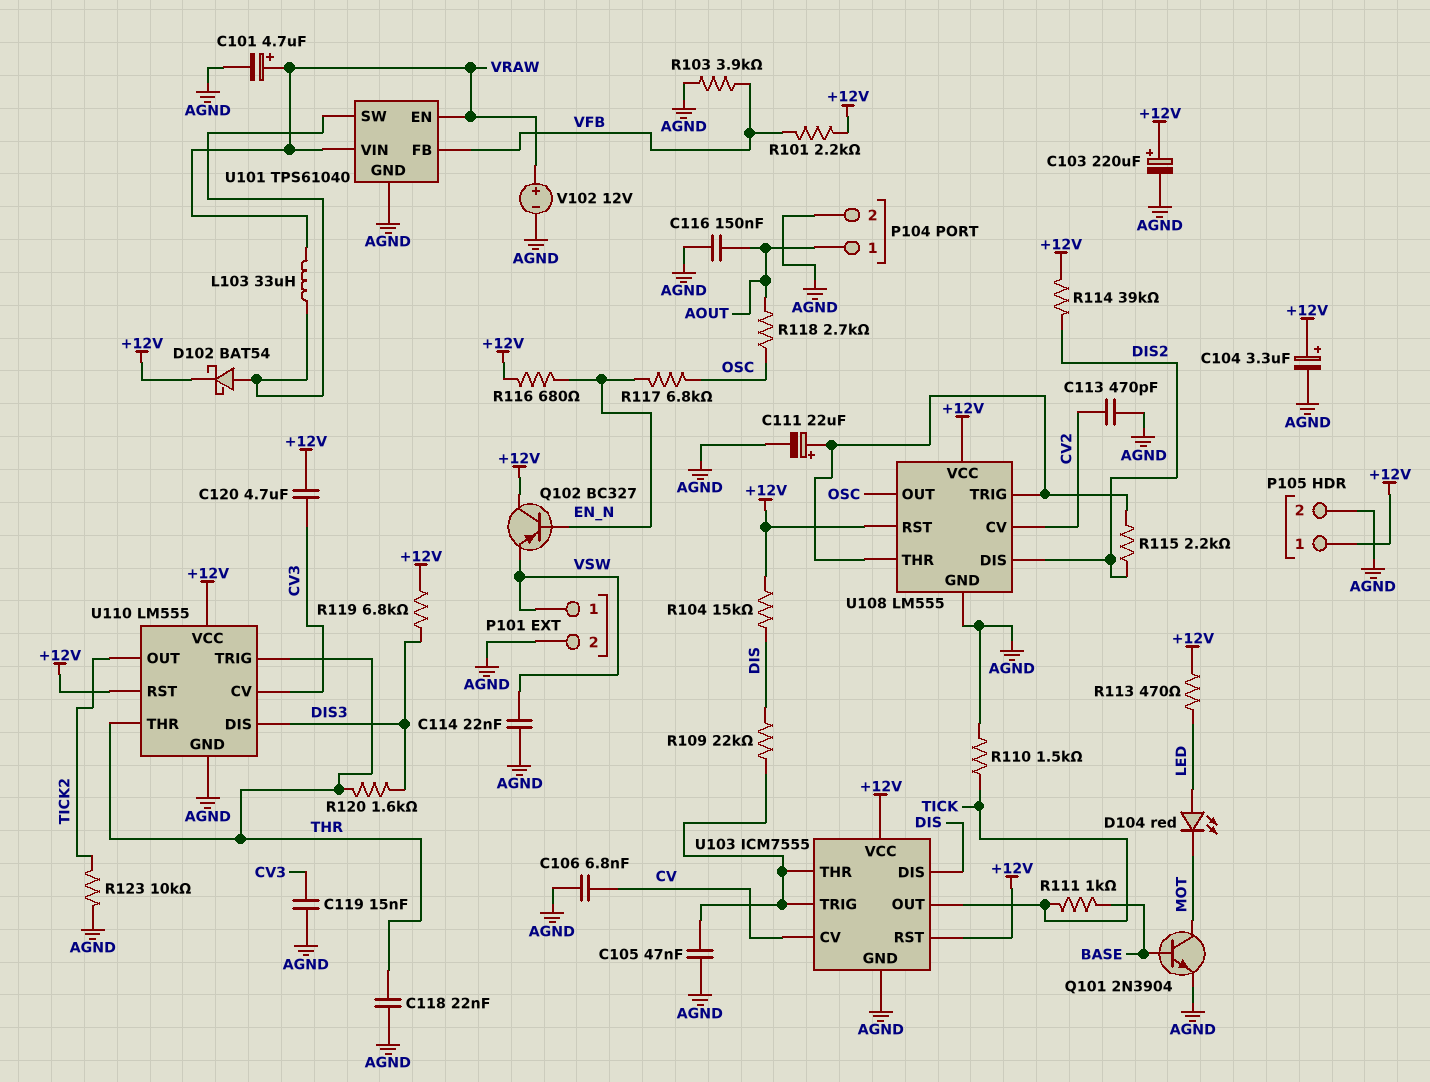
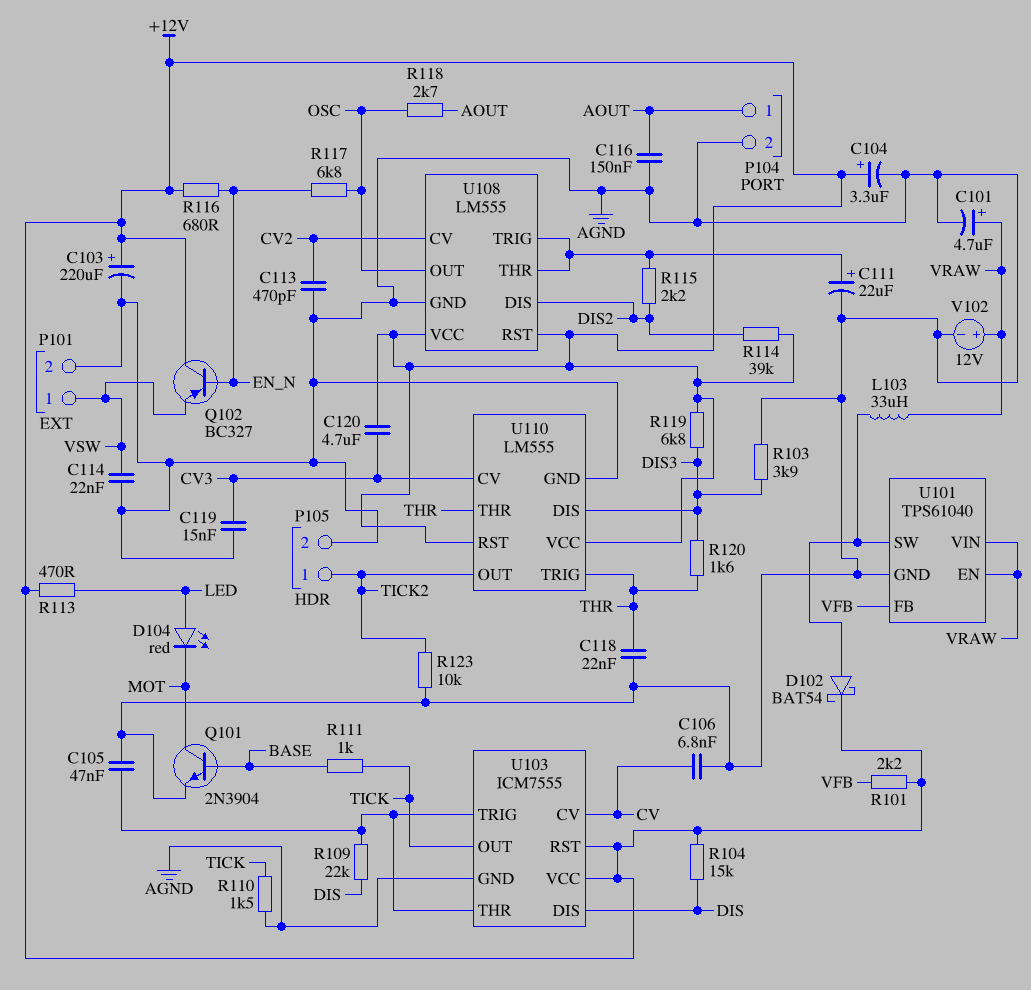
P105 pin 1: +12V -> TICK2
R103: 3.9k (AGND, VFB) -> 3.9k (AGND, DIS3)

